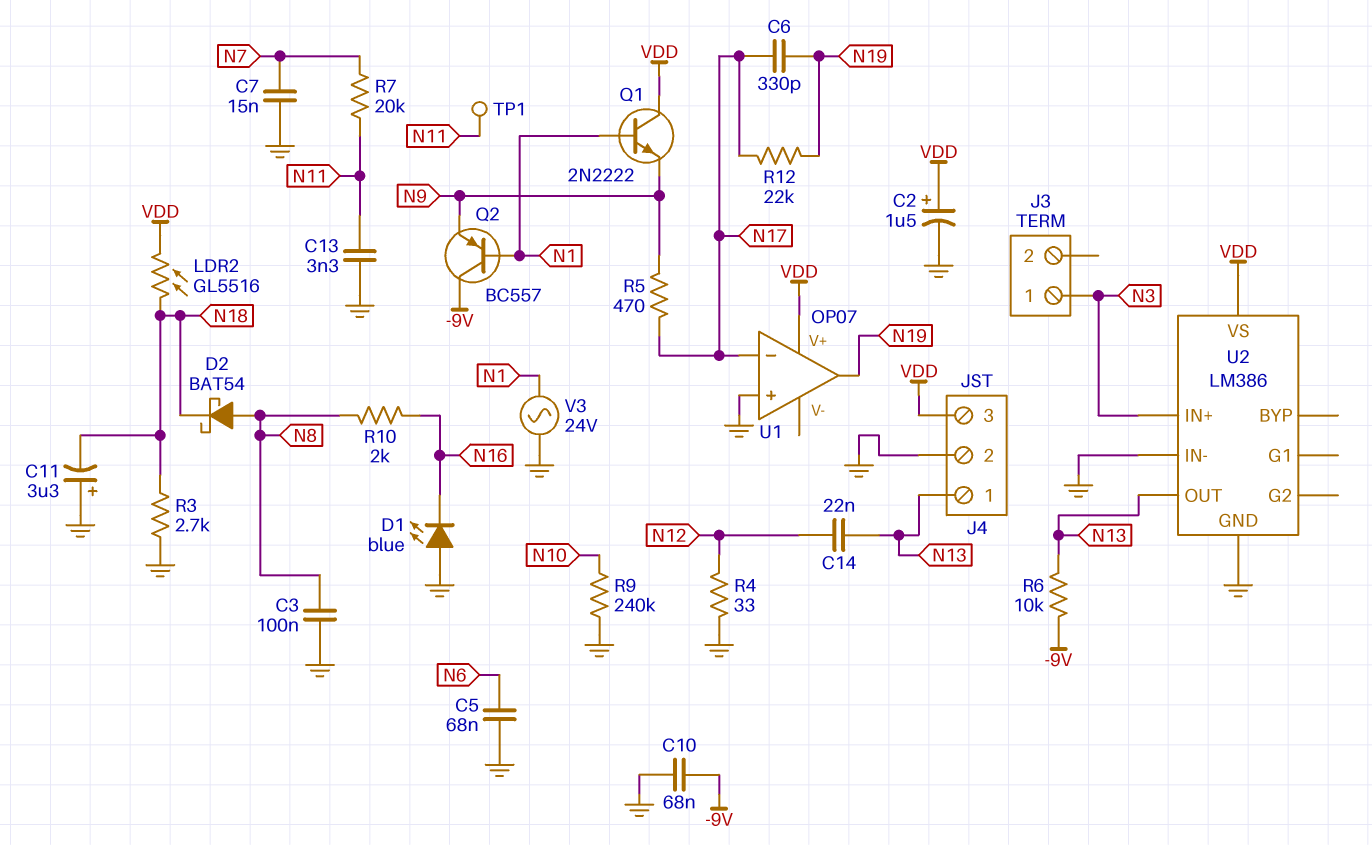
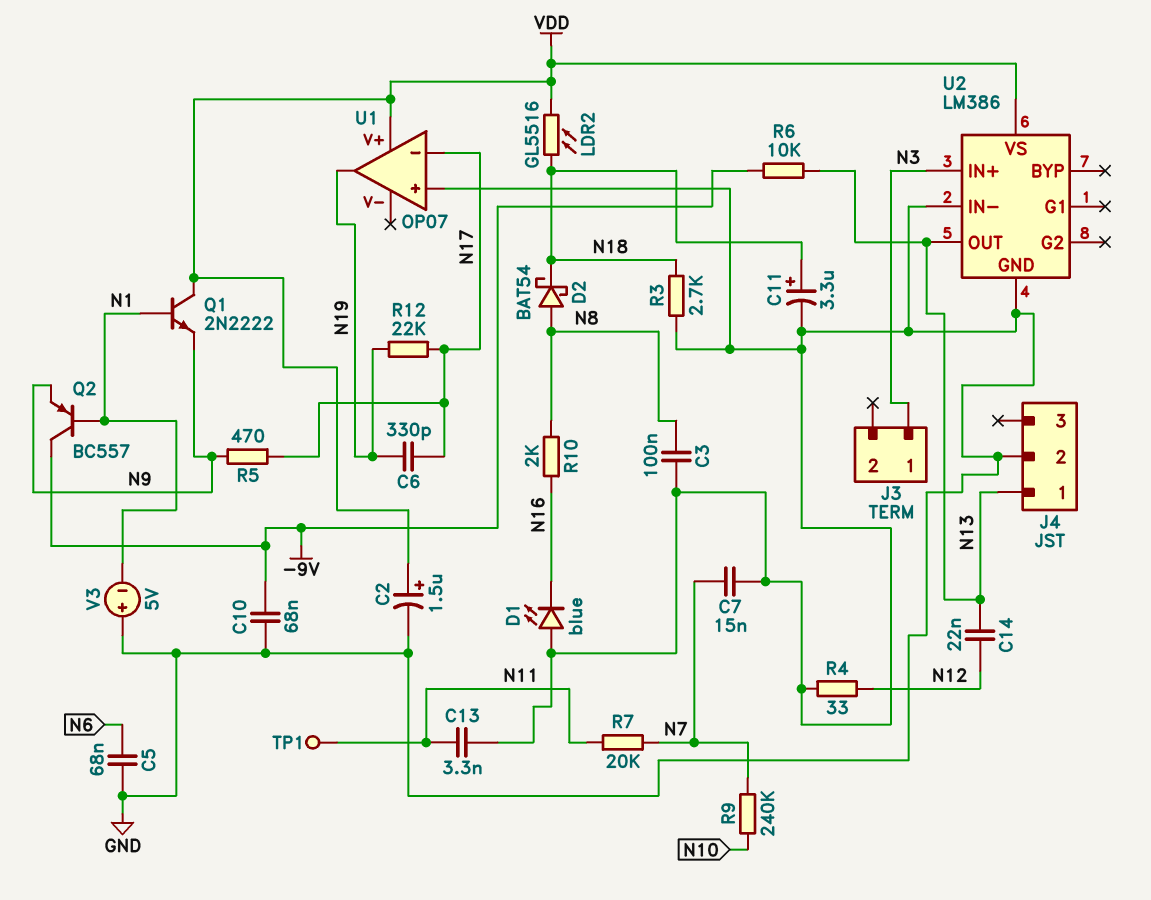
C11: 3.3uF (plus GND, minus N18) -> 3.3uF (plus N18, minus GND)
J4 pin 3: VDD -> none
R9: 240k (GND, N10) -> 240k (N7, N10)
V3: AC 24V (GND, N1) -> 5V (plus GND, minus N1)

